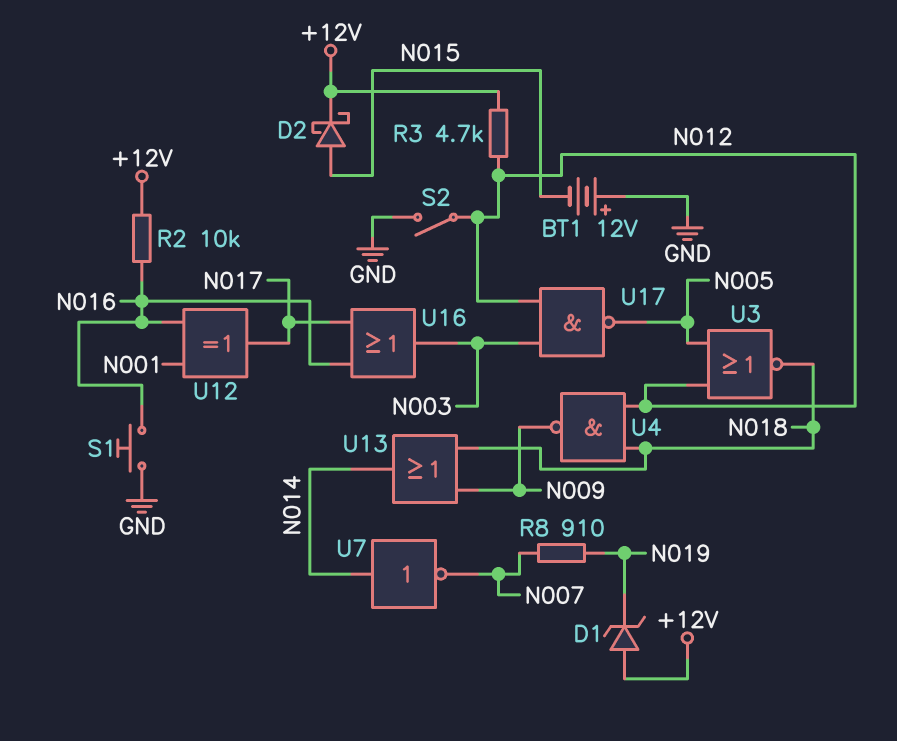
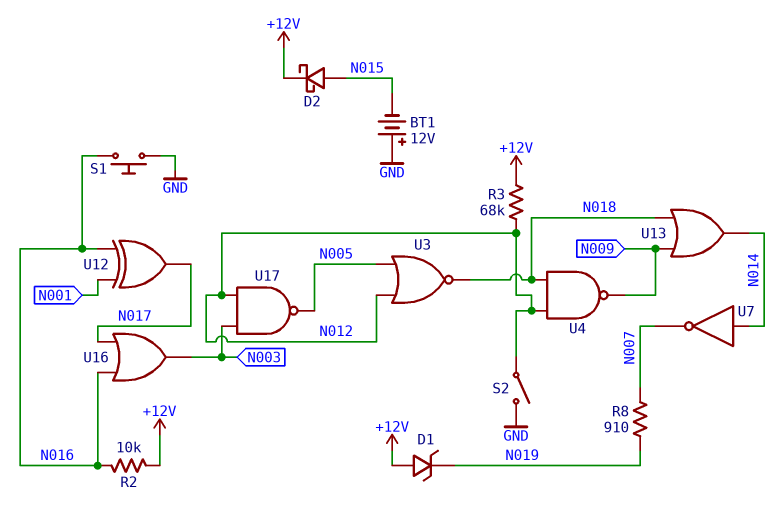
R3: 4.7k (+12V, N012) -> 68k (+12V, N012)

